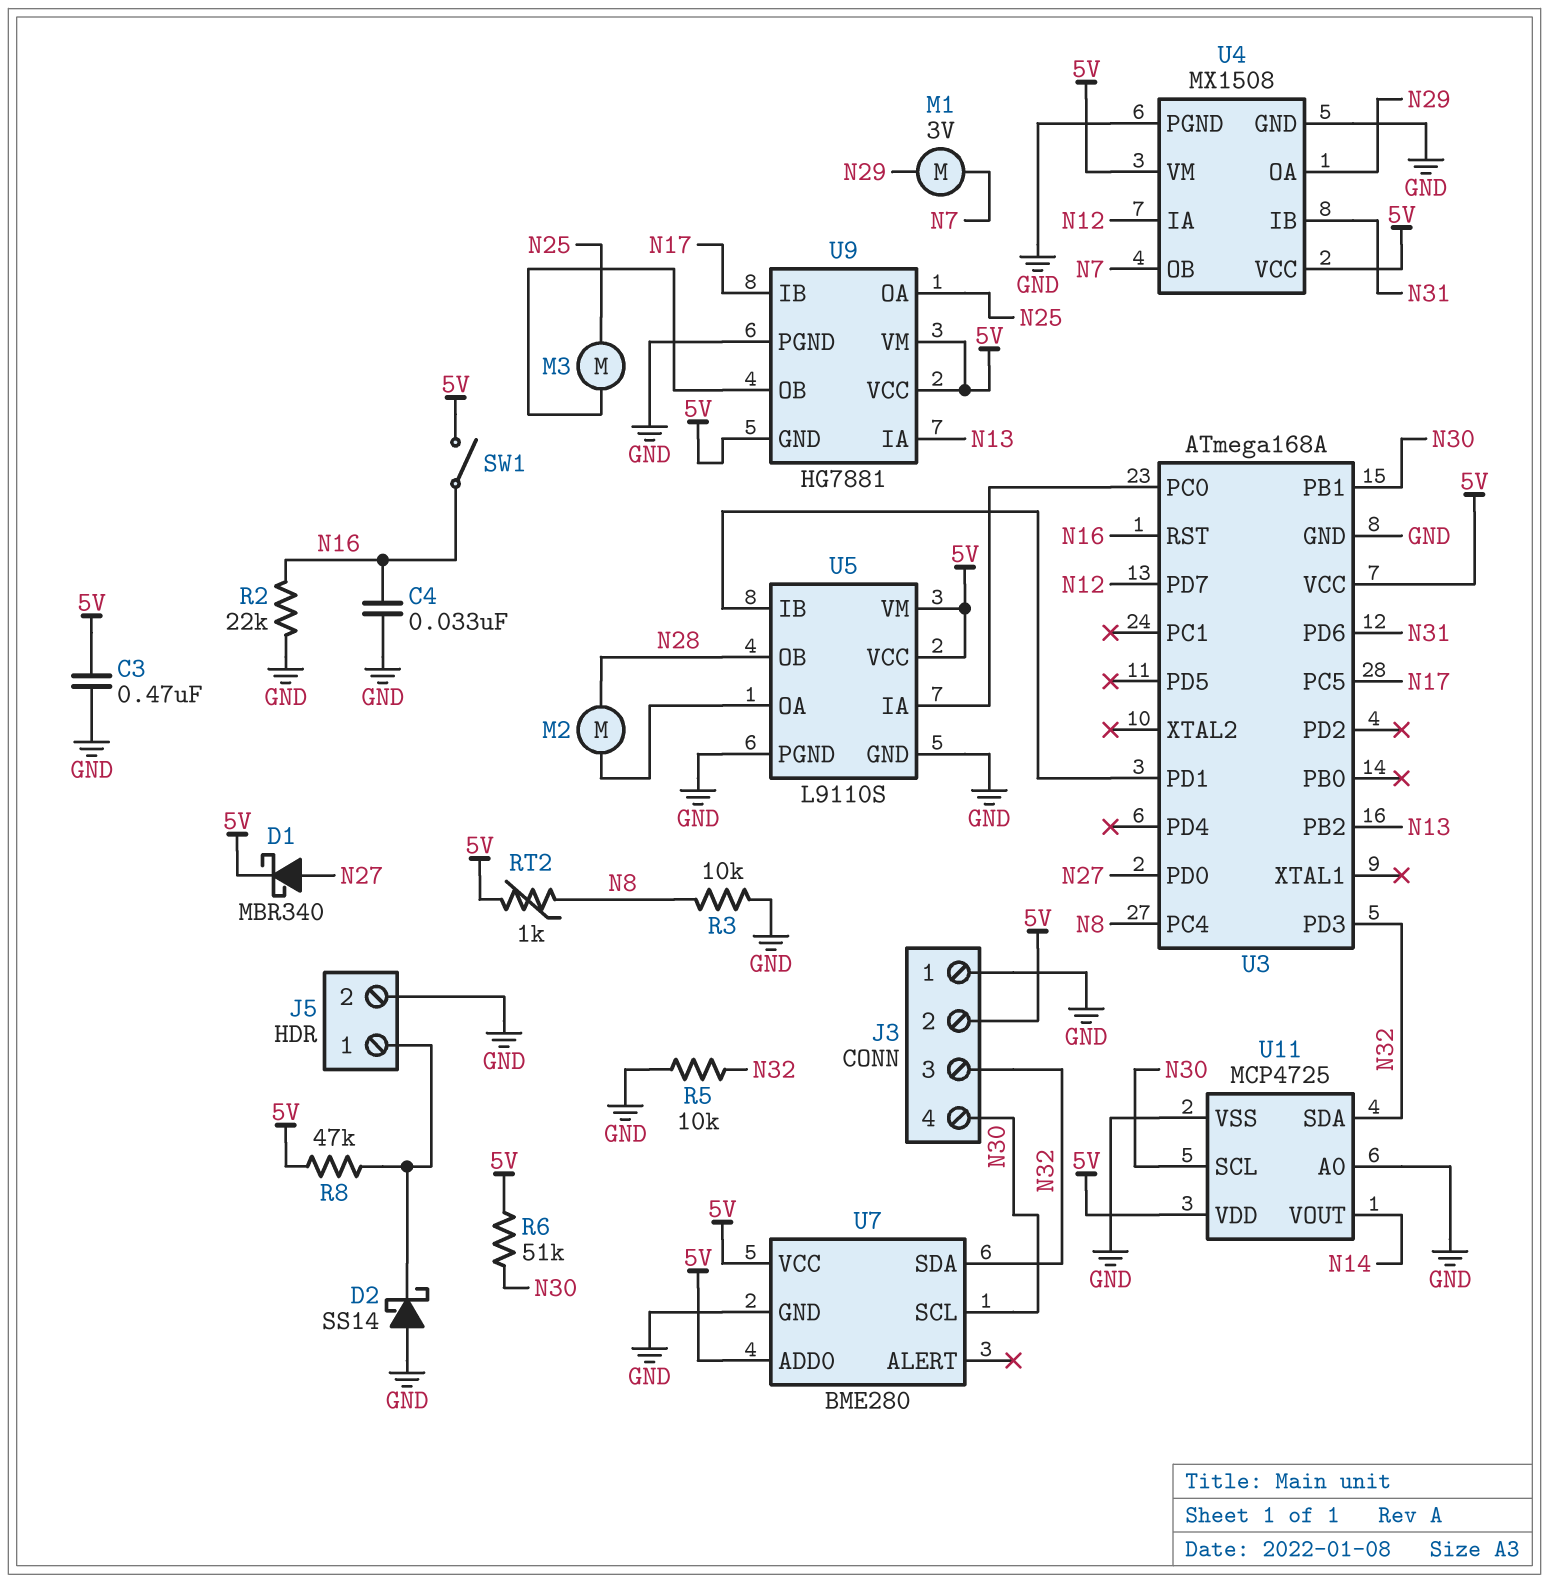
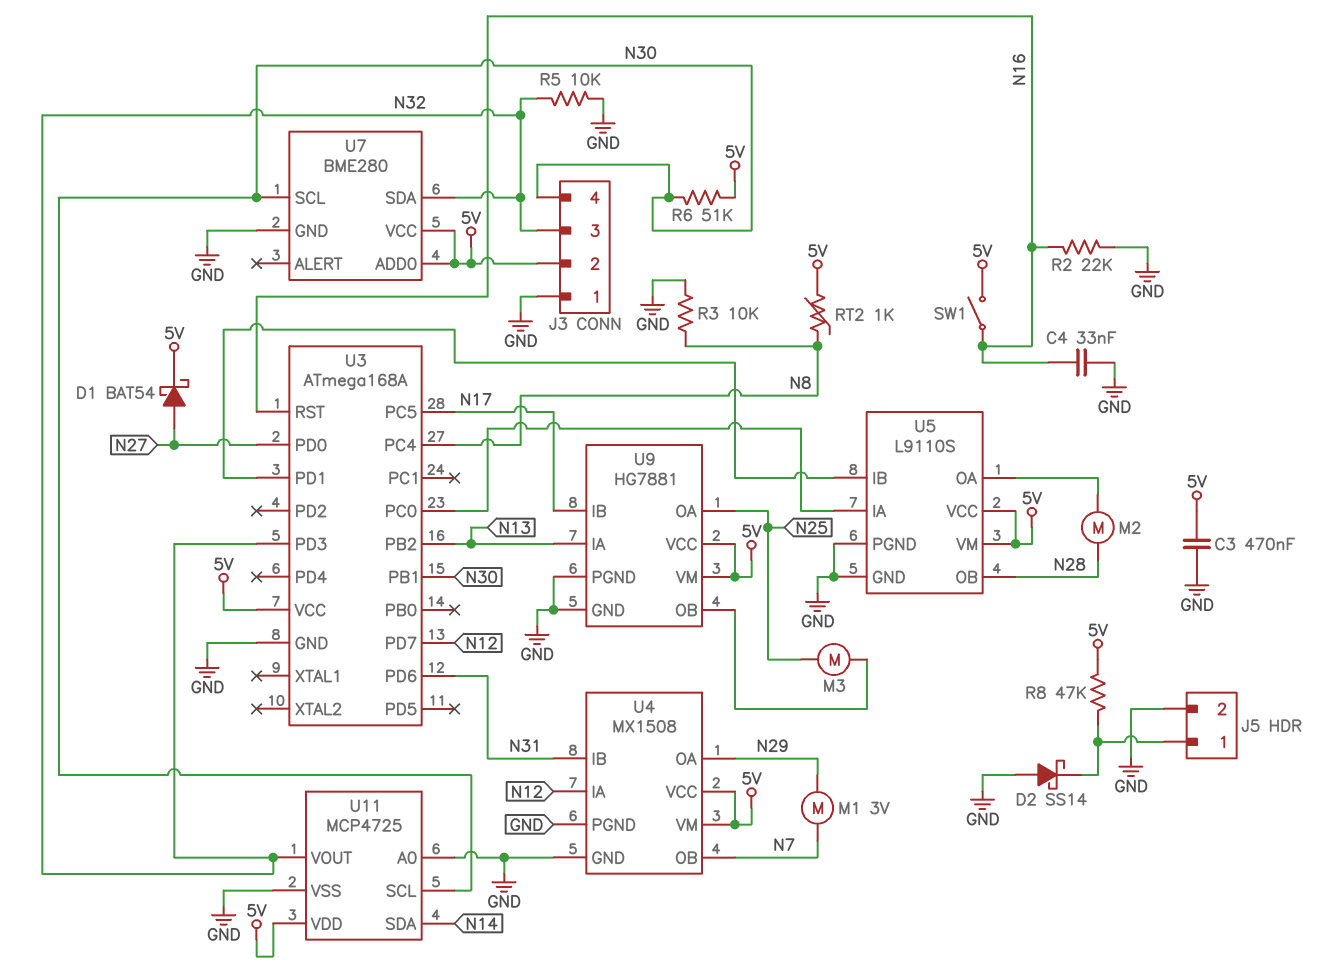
D1: schottky MBR340 (A N27, K 5V) -> schottky BAT54 (A N27, K 5V)
U9 pin GND: 5V -> GND
U11 pin SDA: N32 -> N14
U11 pin VOUT: N14 -> N32

